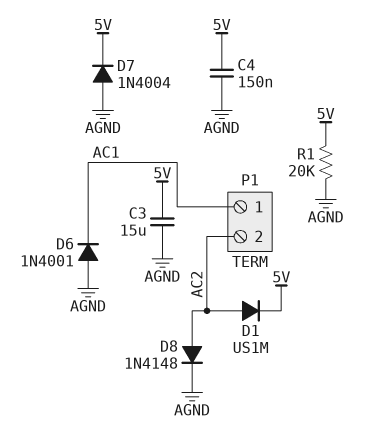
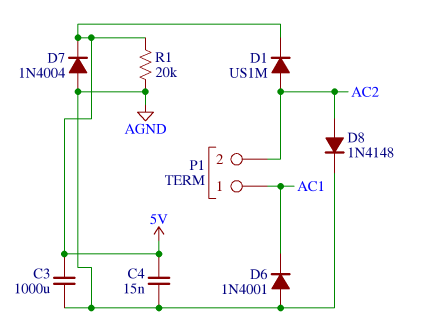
C3: 15uF (5V, AGND) -> 1000uF (5V, AGND)
C4: 150nF (5V, AGND) -> 15nF (5V, AGND)

